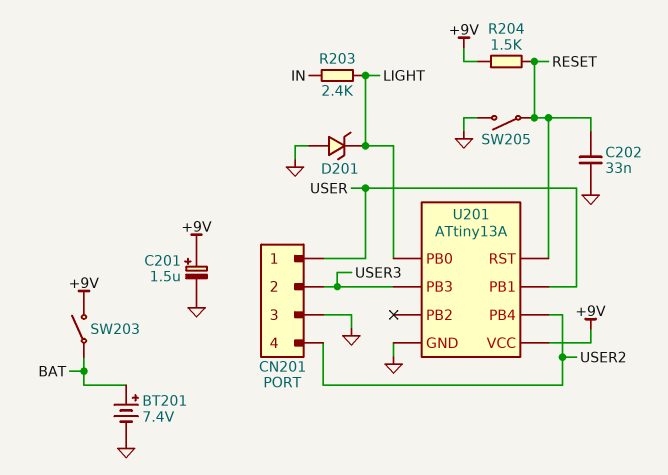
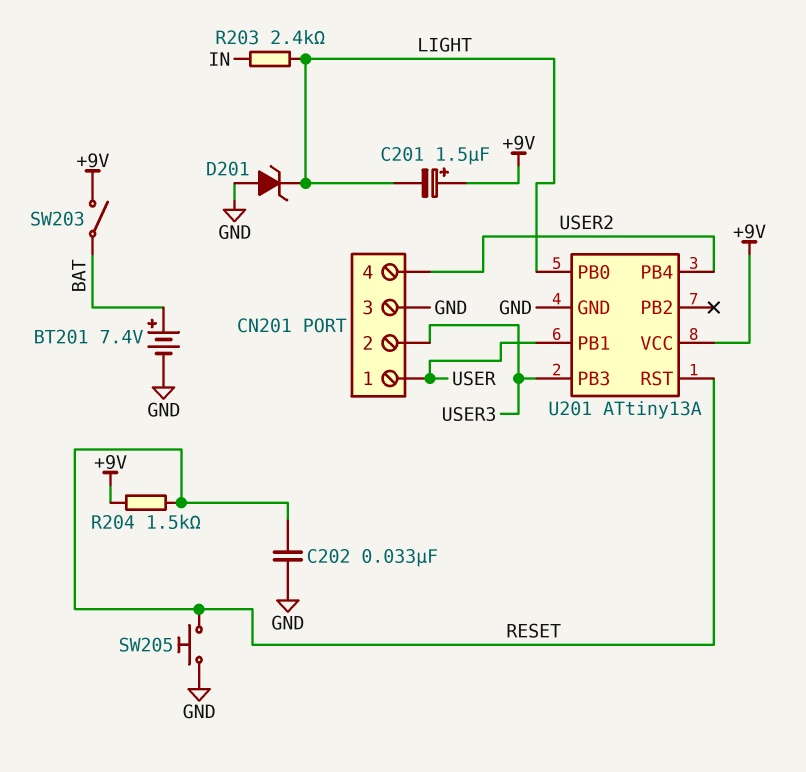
C201: 1.5uF (plus +9V, minus GND) -> 1.5uF (plus +9V, minus LIGHT)
SW205: switch (GND, RESET) -> button (GND, RESET)

